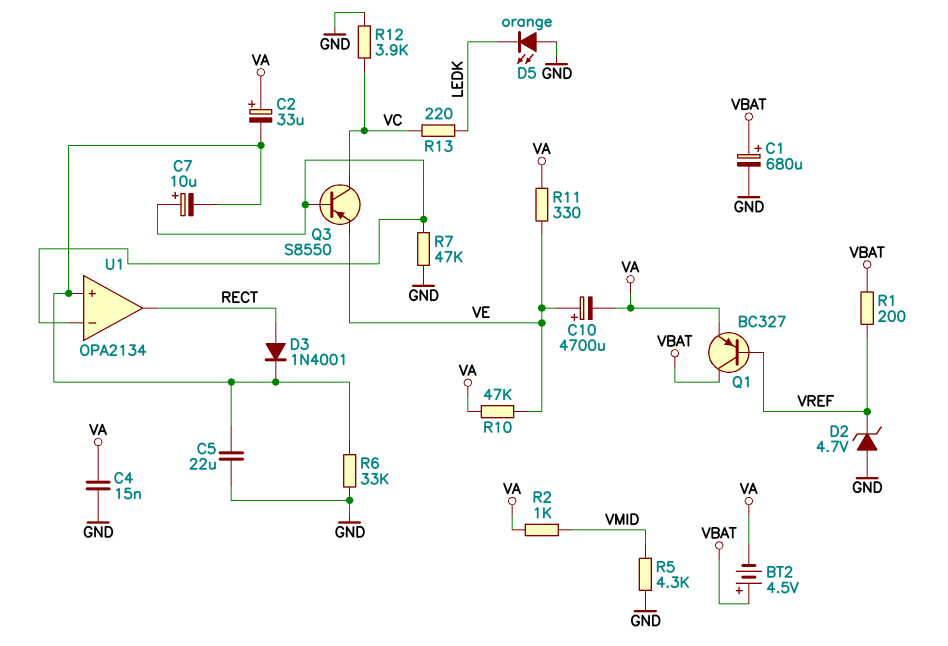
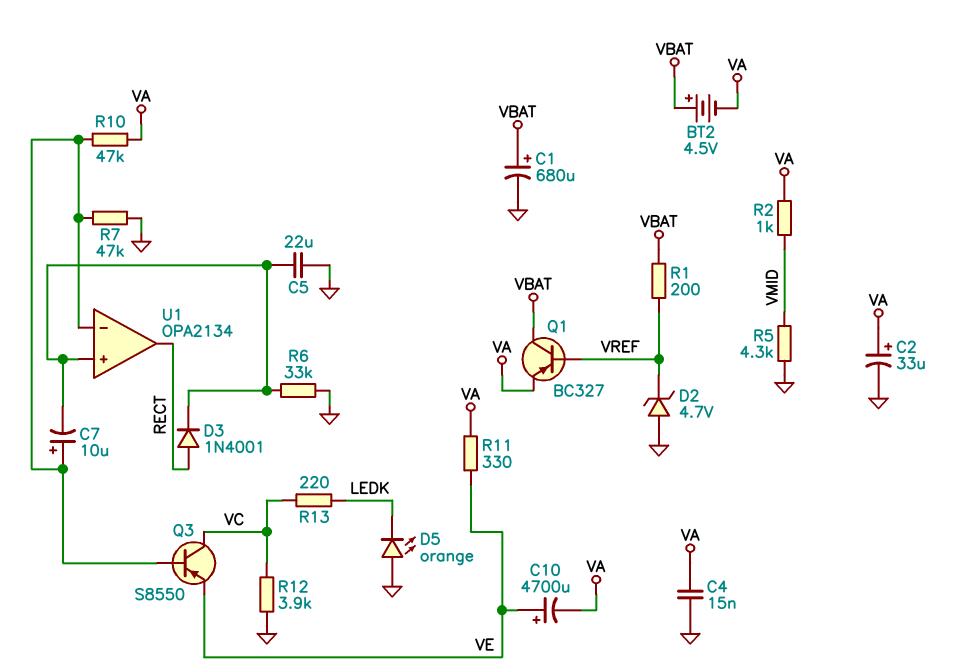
C2: 33uF (plus VA, minus U1/in+) -> 33uF (plus VA, minus GND)
R10: 47k (VA, VE) -> 47k (U1/in-, VA)

